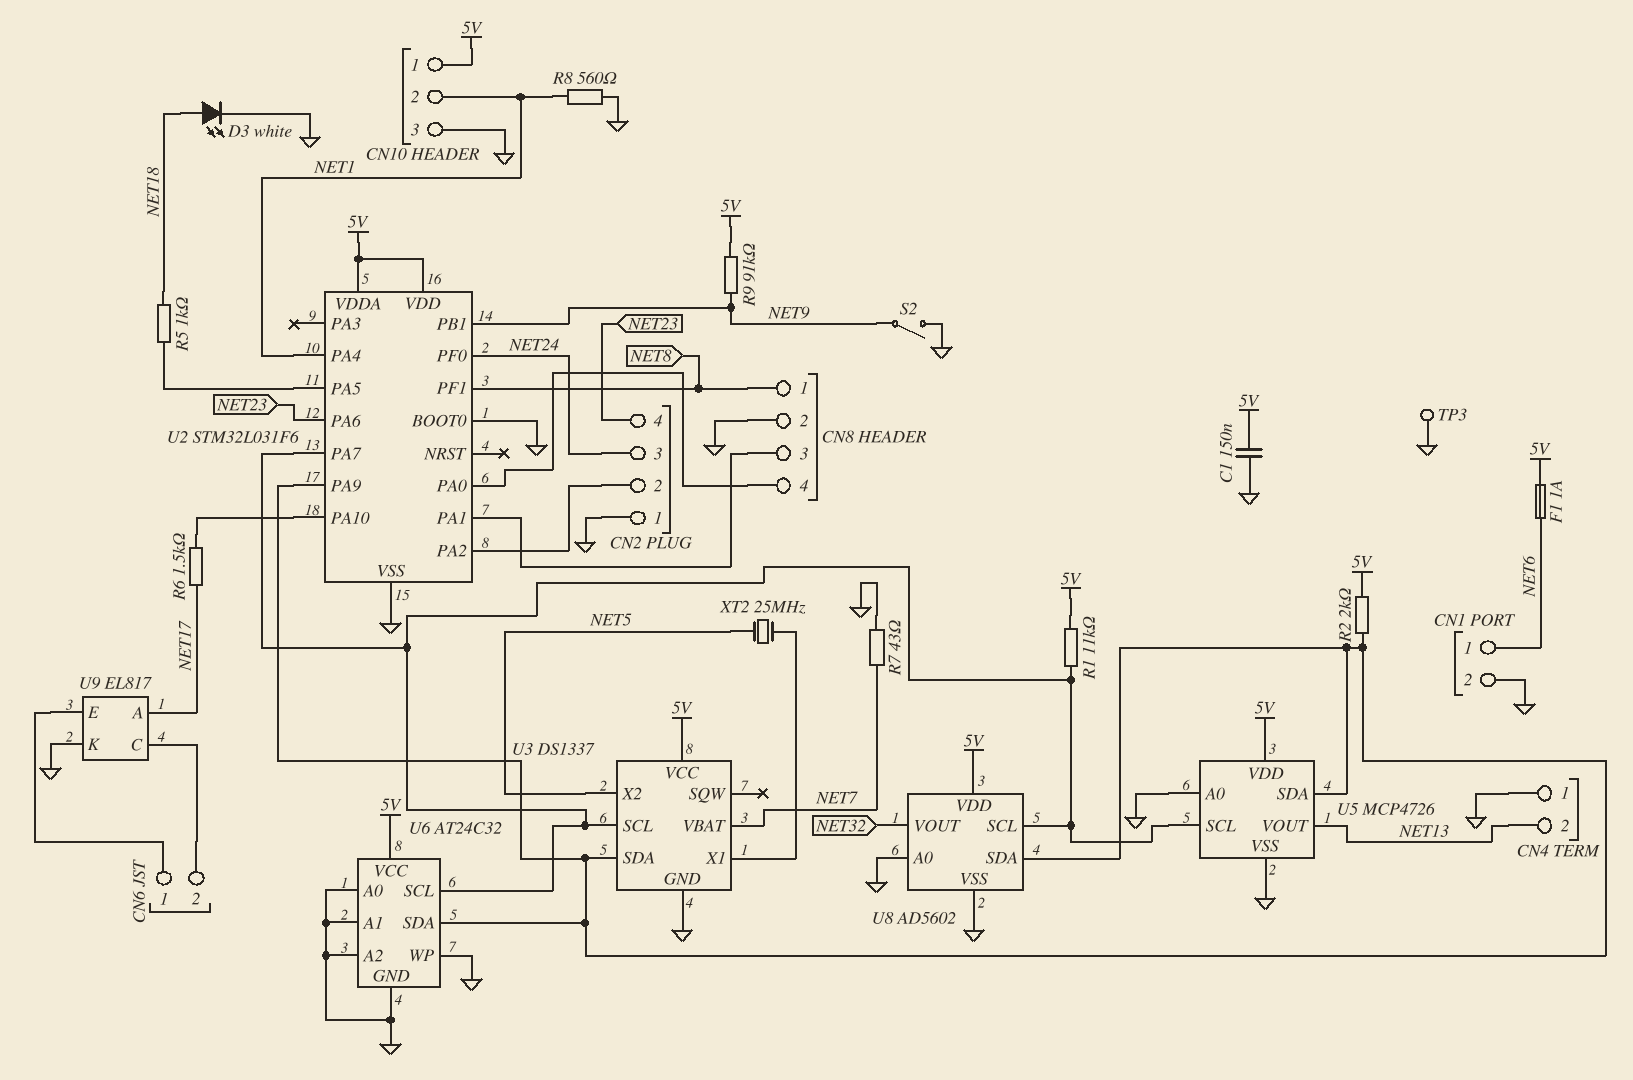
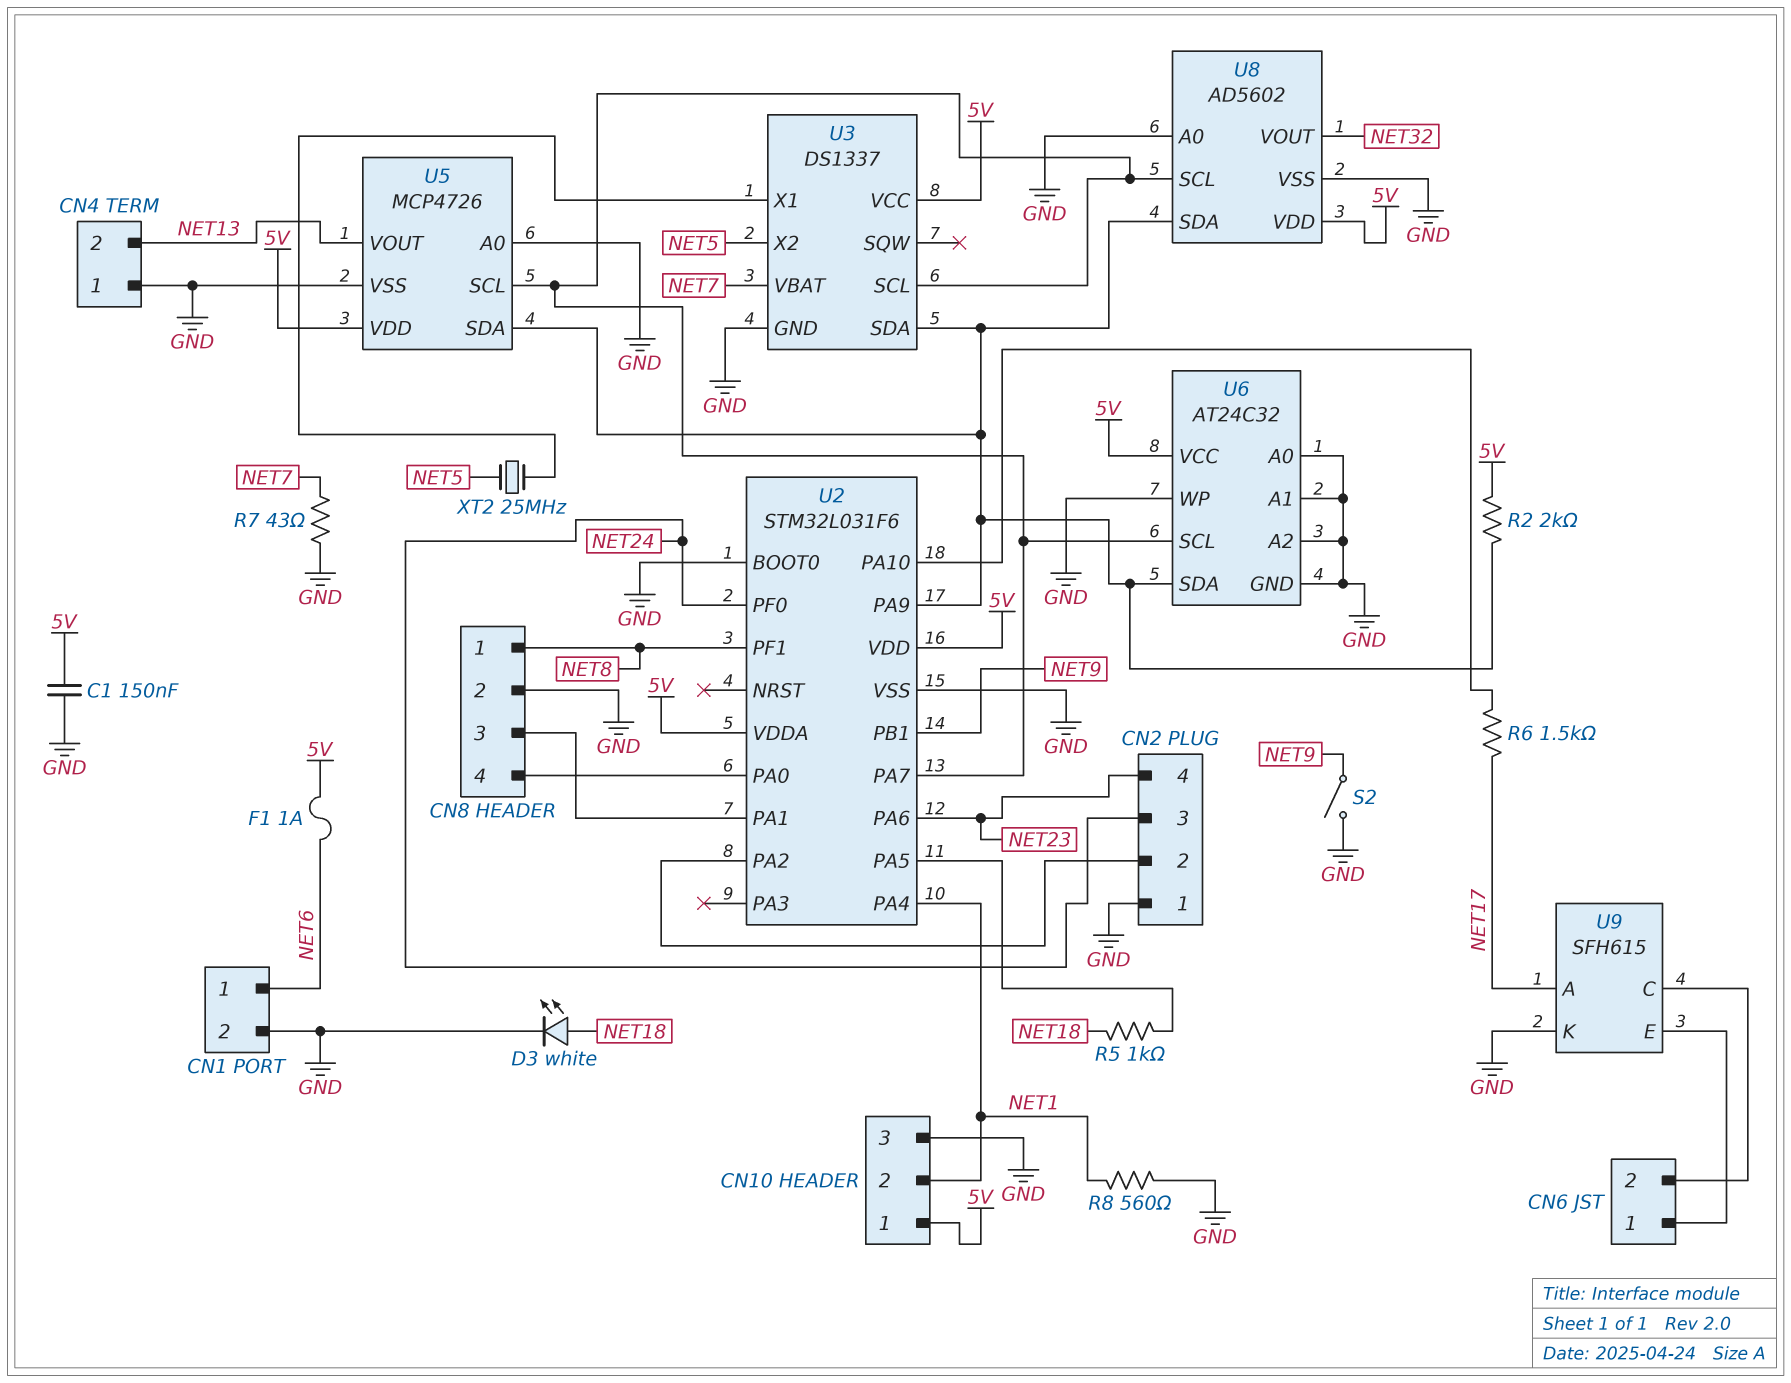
R1: 11k (5V, U2/PA7) -> none
R9: 91k (5V, NET9) -> none
TP3: test point (GND) -> none
U9: EL817 -> SFH615

